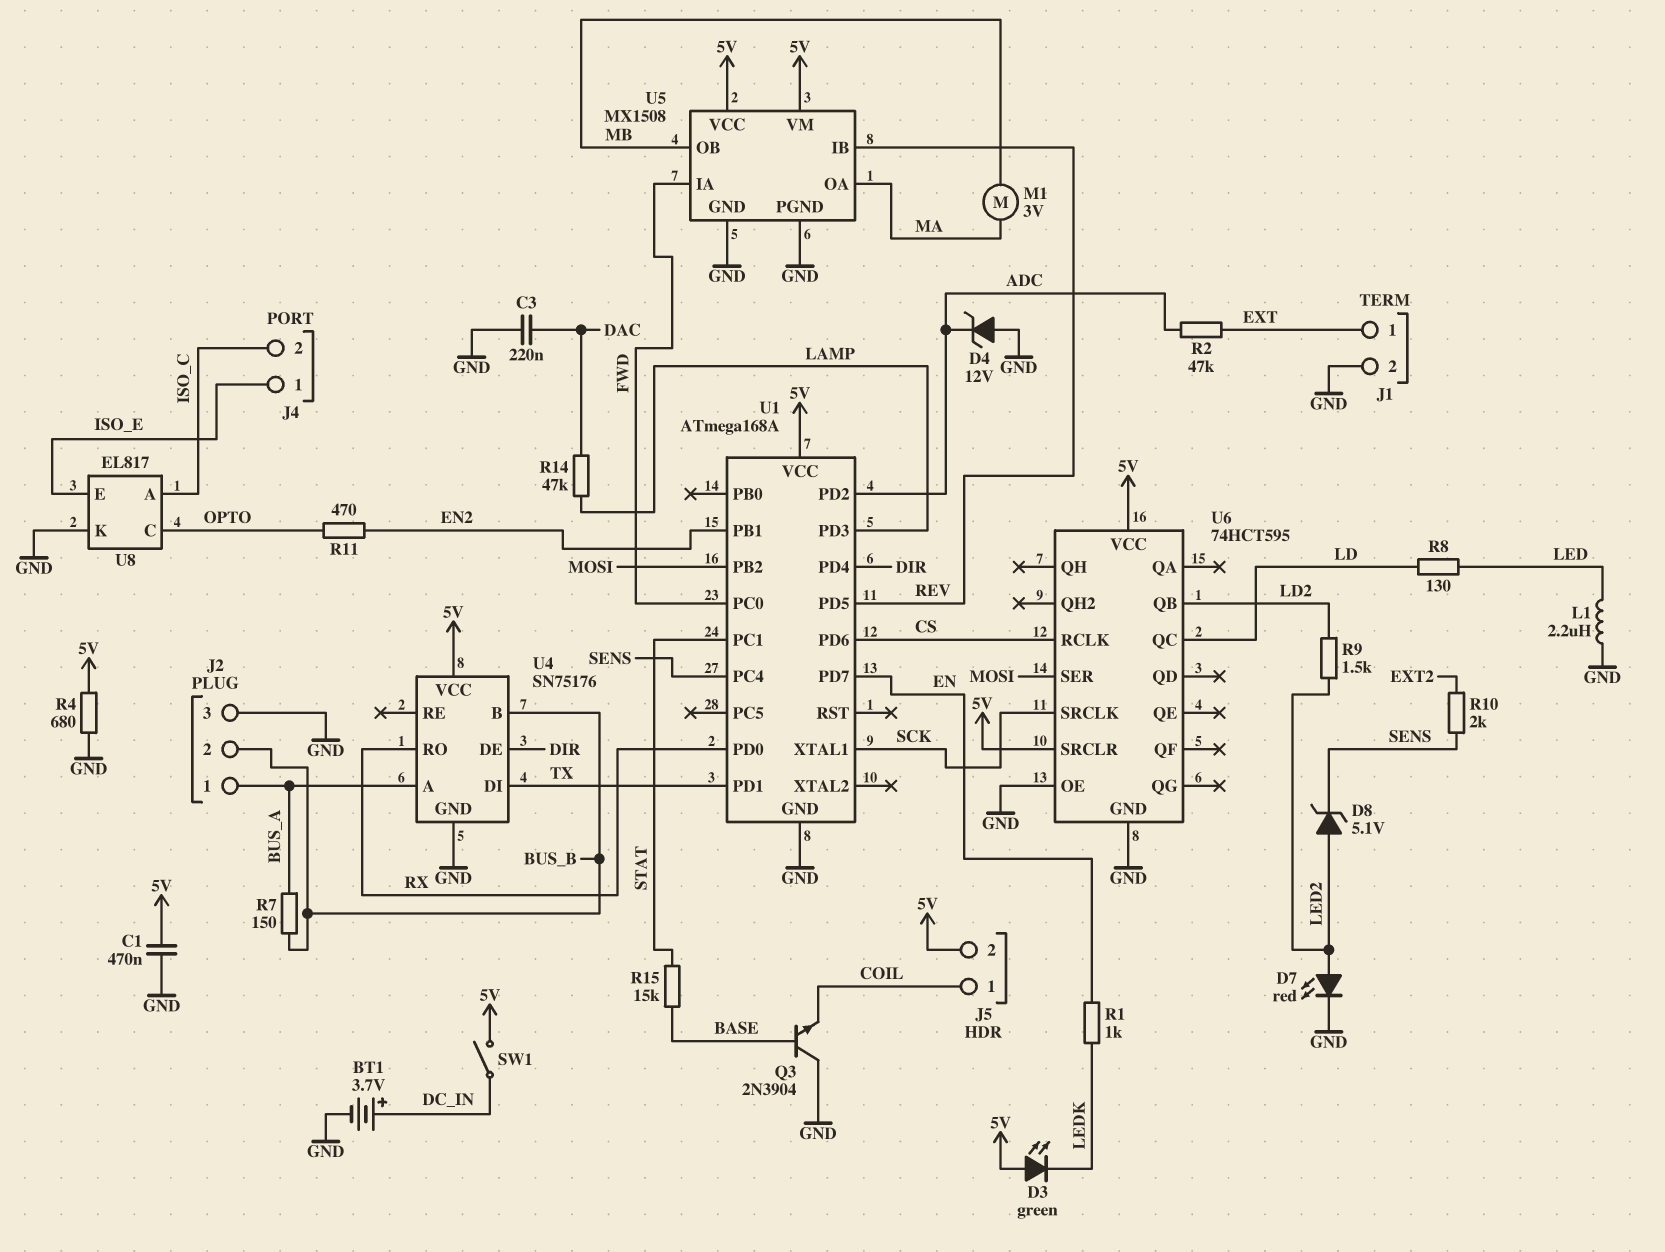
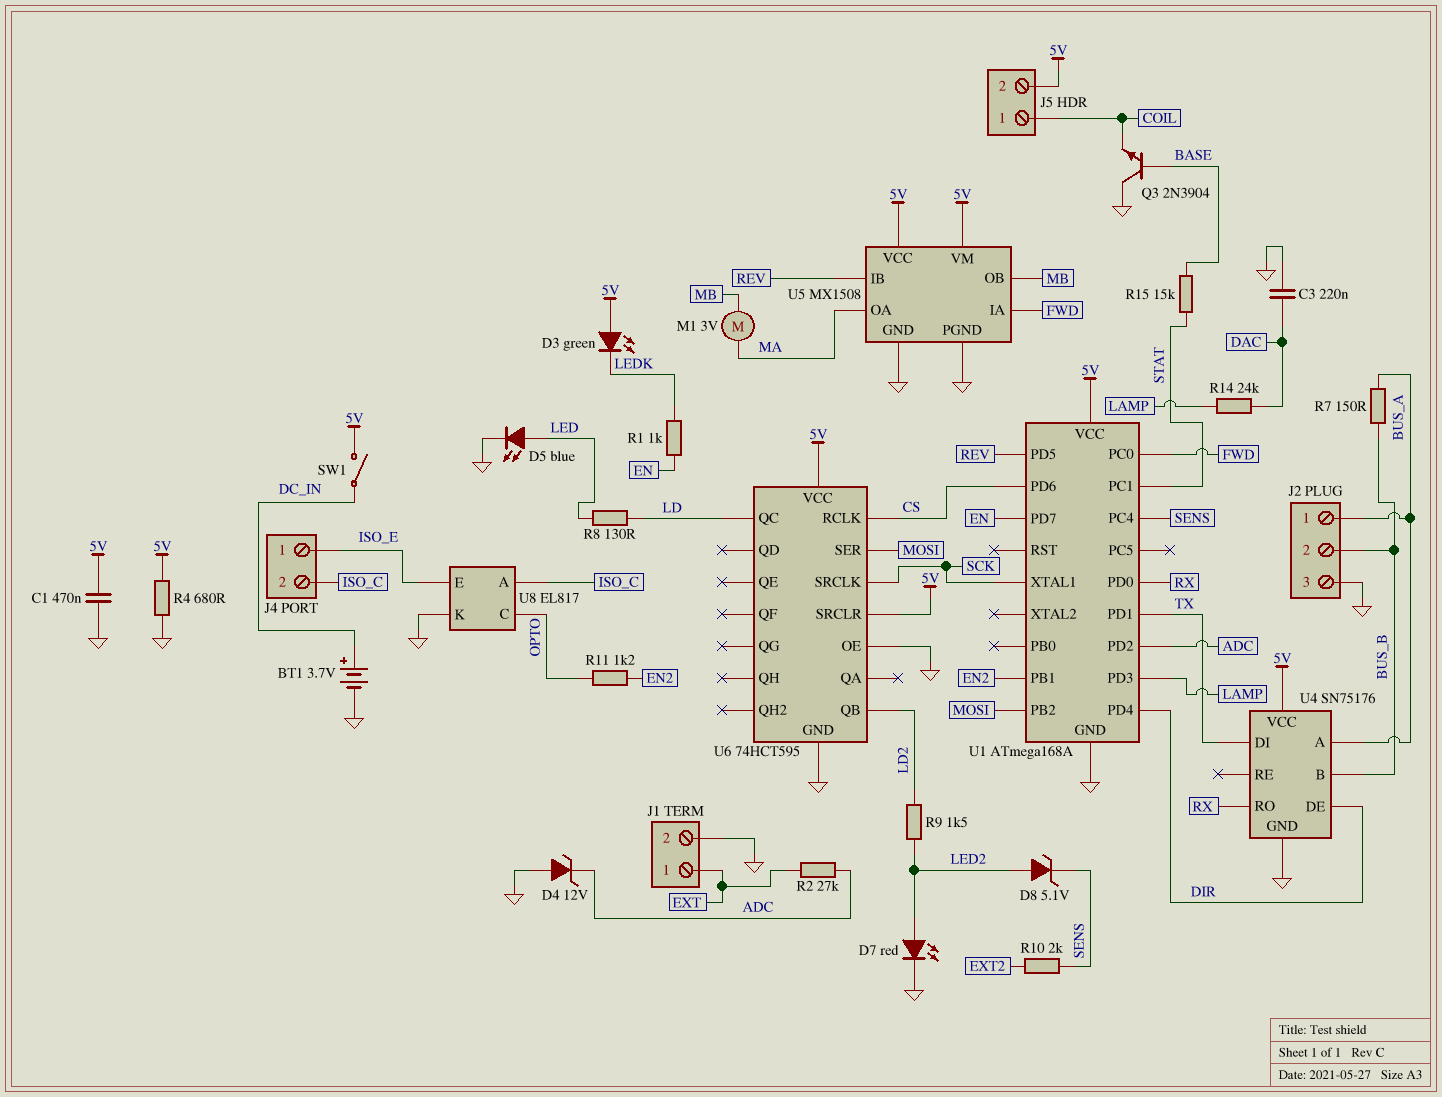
D5: none -> LED blue (A LED, K GND)
L1: 2.2uH (GND, LED) -> none
R2: 47k (ADC, EXT) -> 27k (ADC, EXT)
R11: 470 (EN2, OPTO) -> 1.2k (EN2, OPTO)
R14: 47k (DAC, LAMP) -> 24k (DAC, LAMP)

